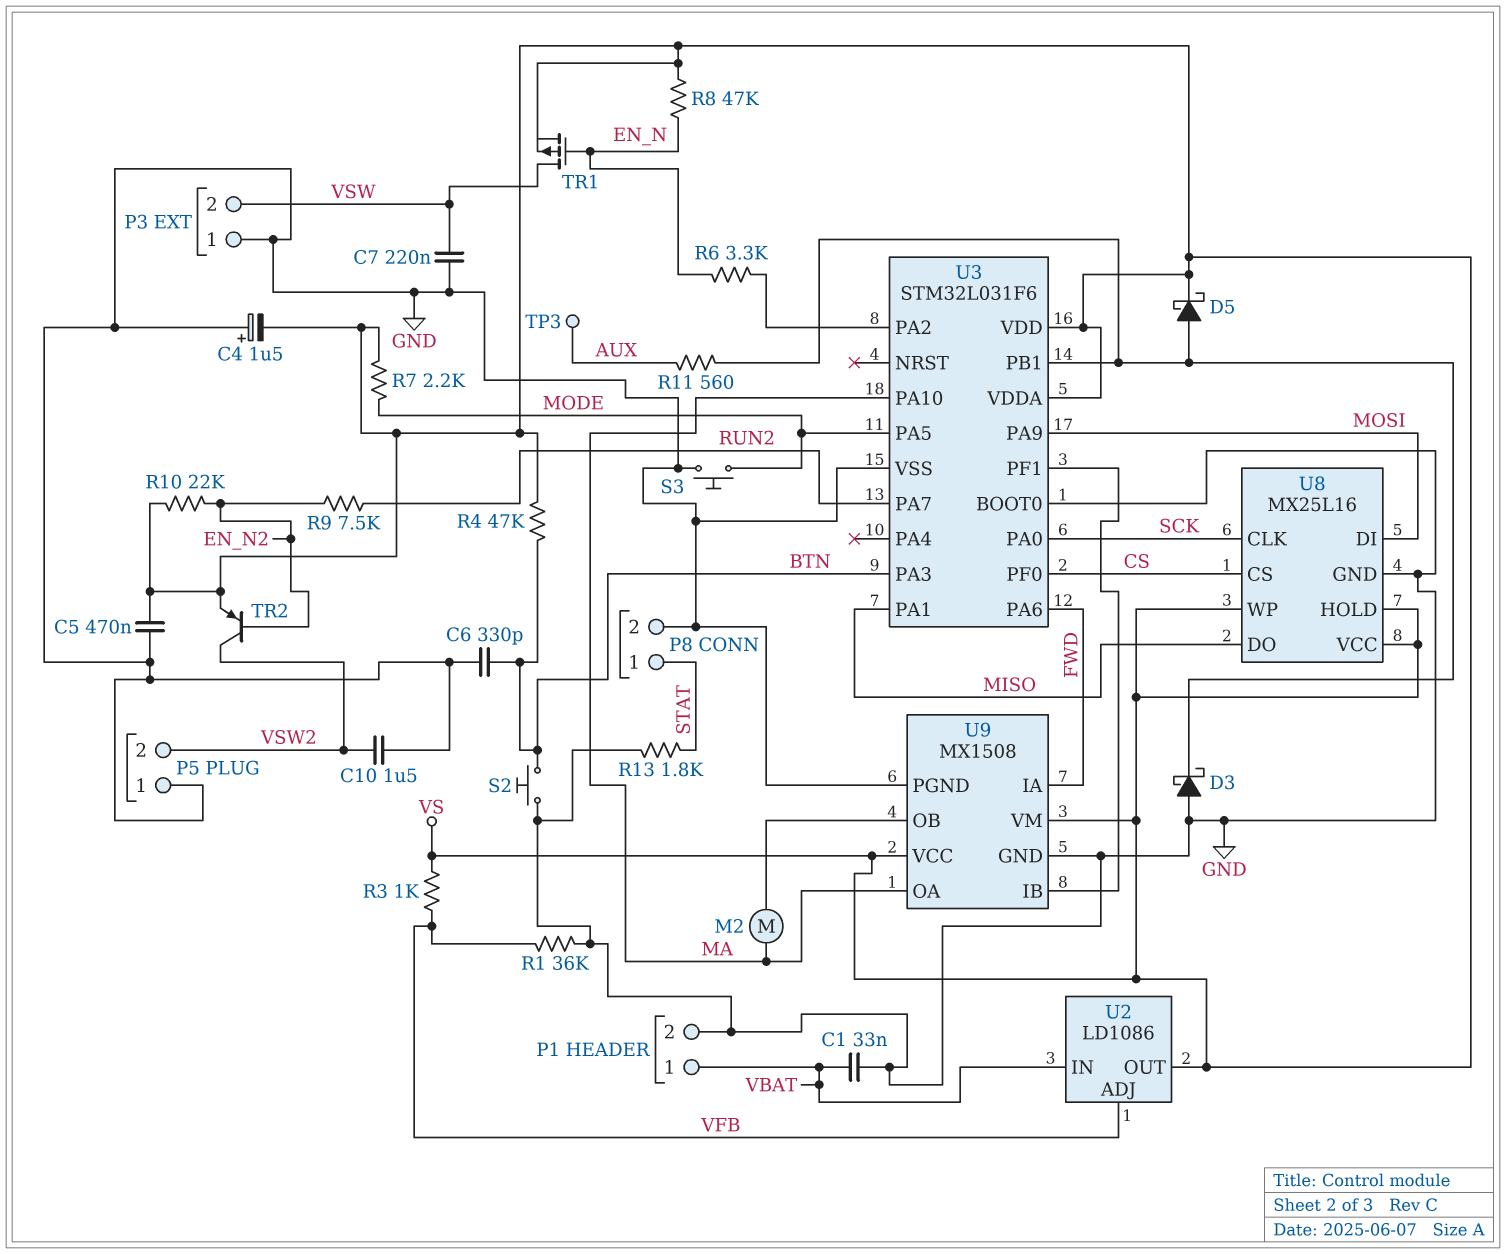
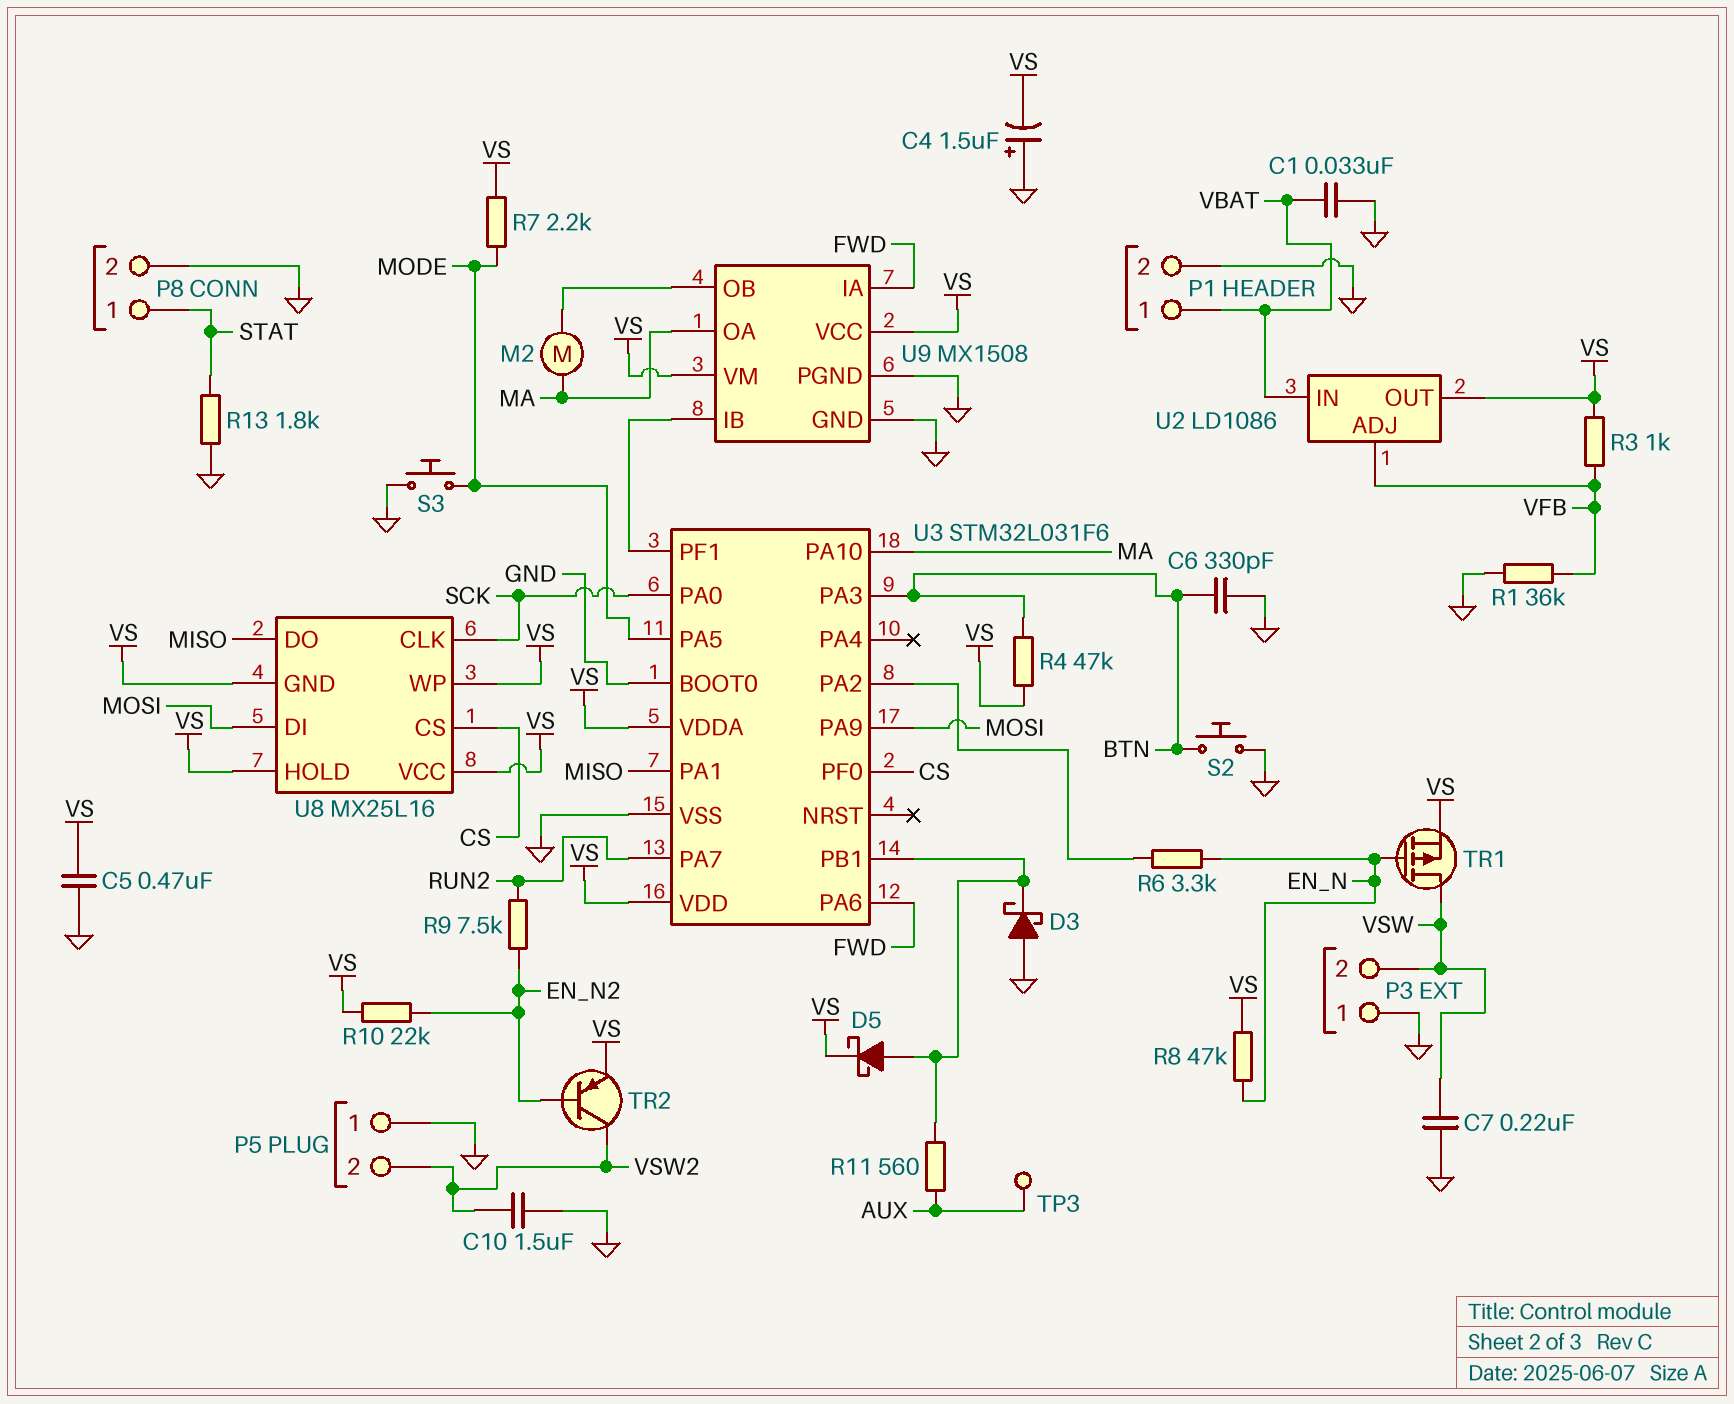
U8 pin GND: GND -> VS

